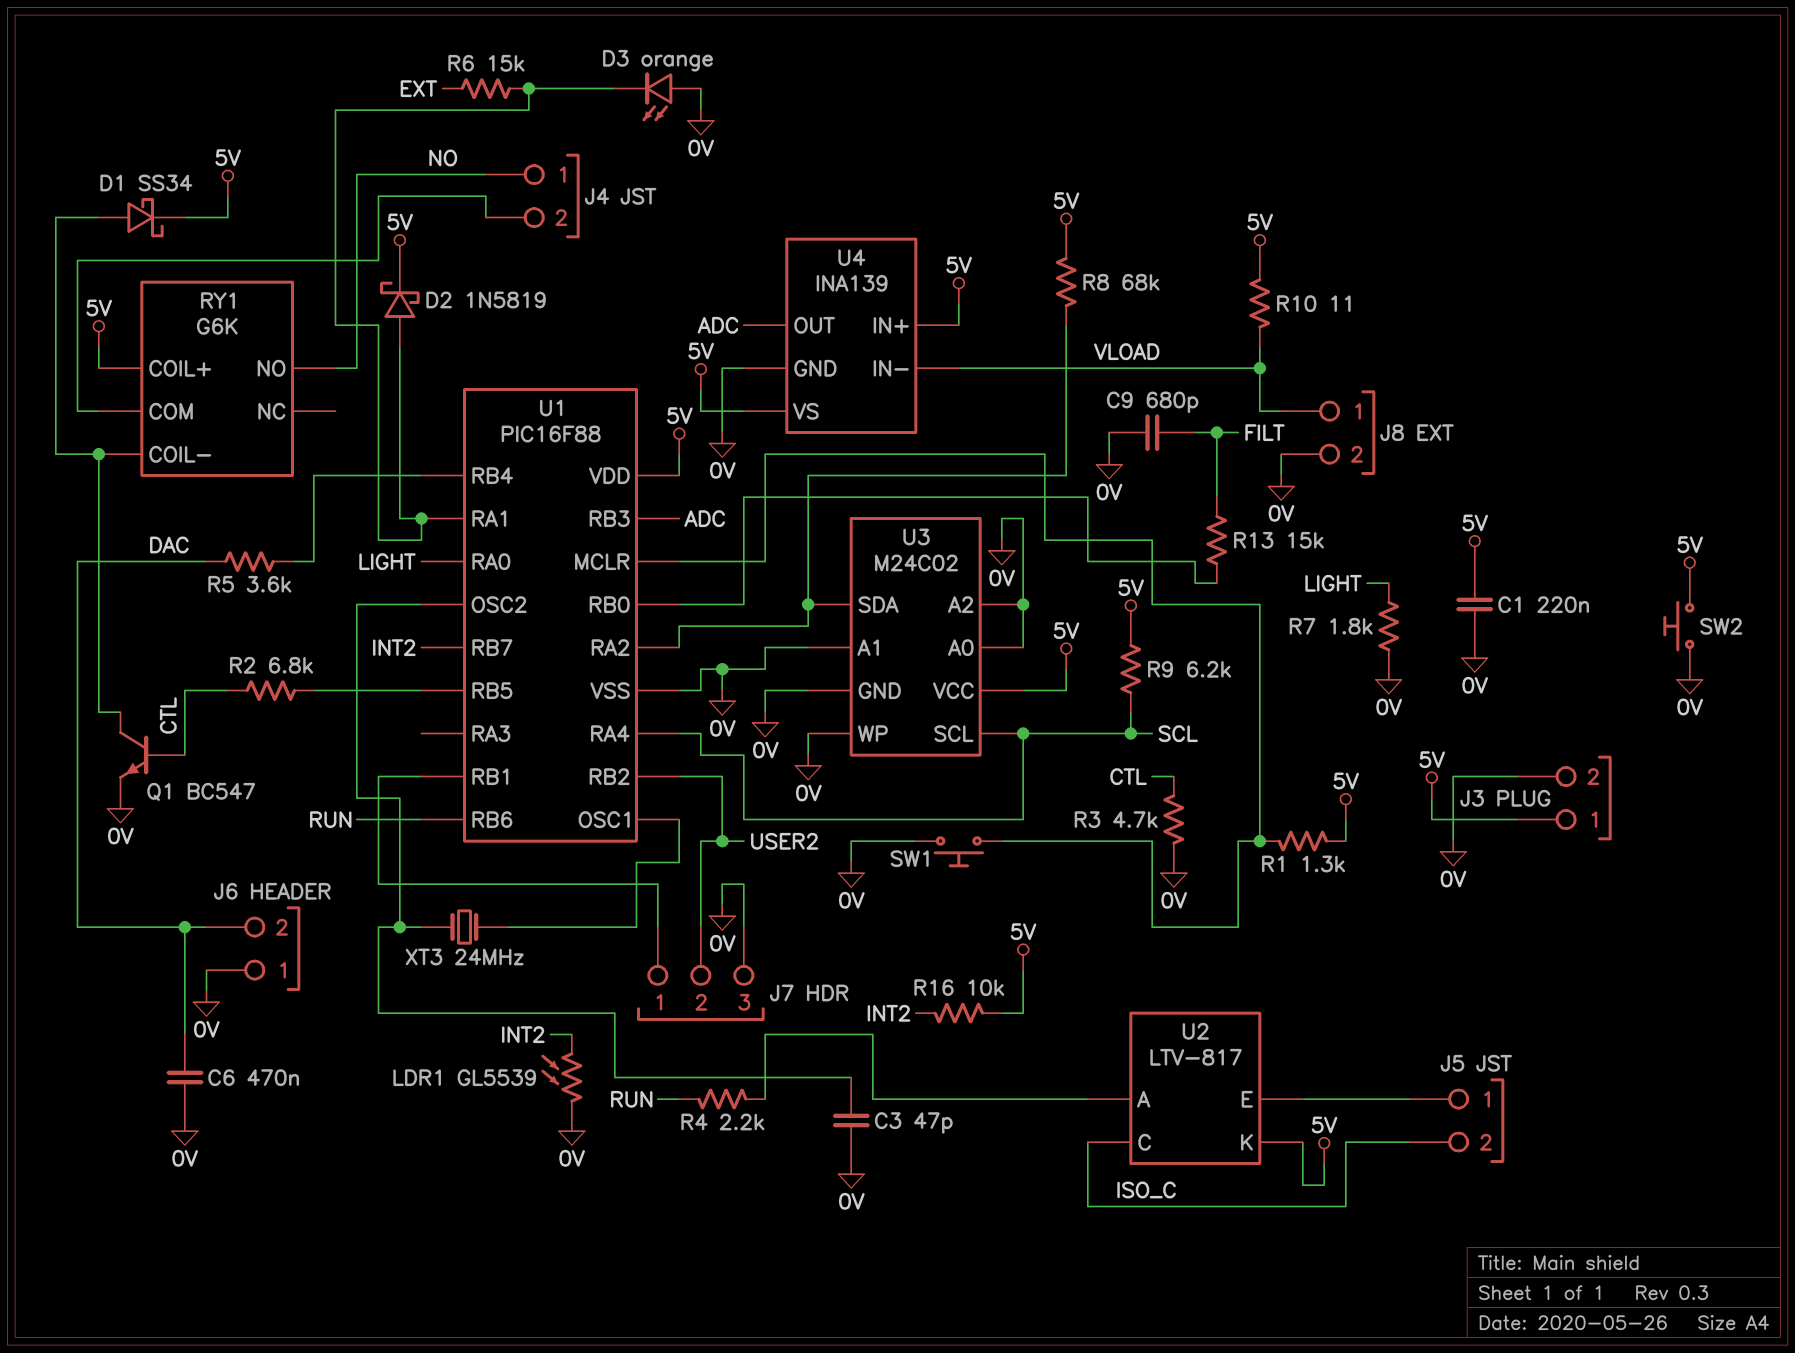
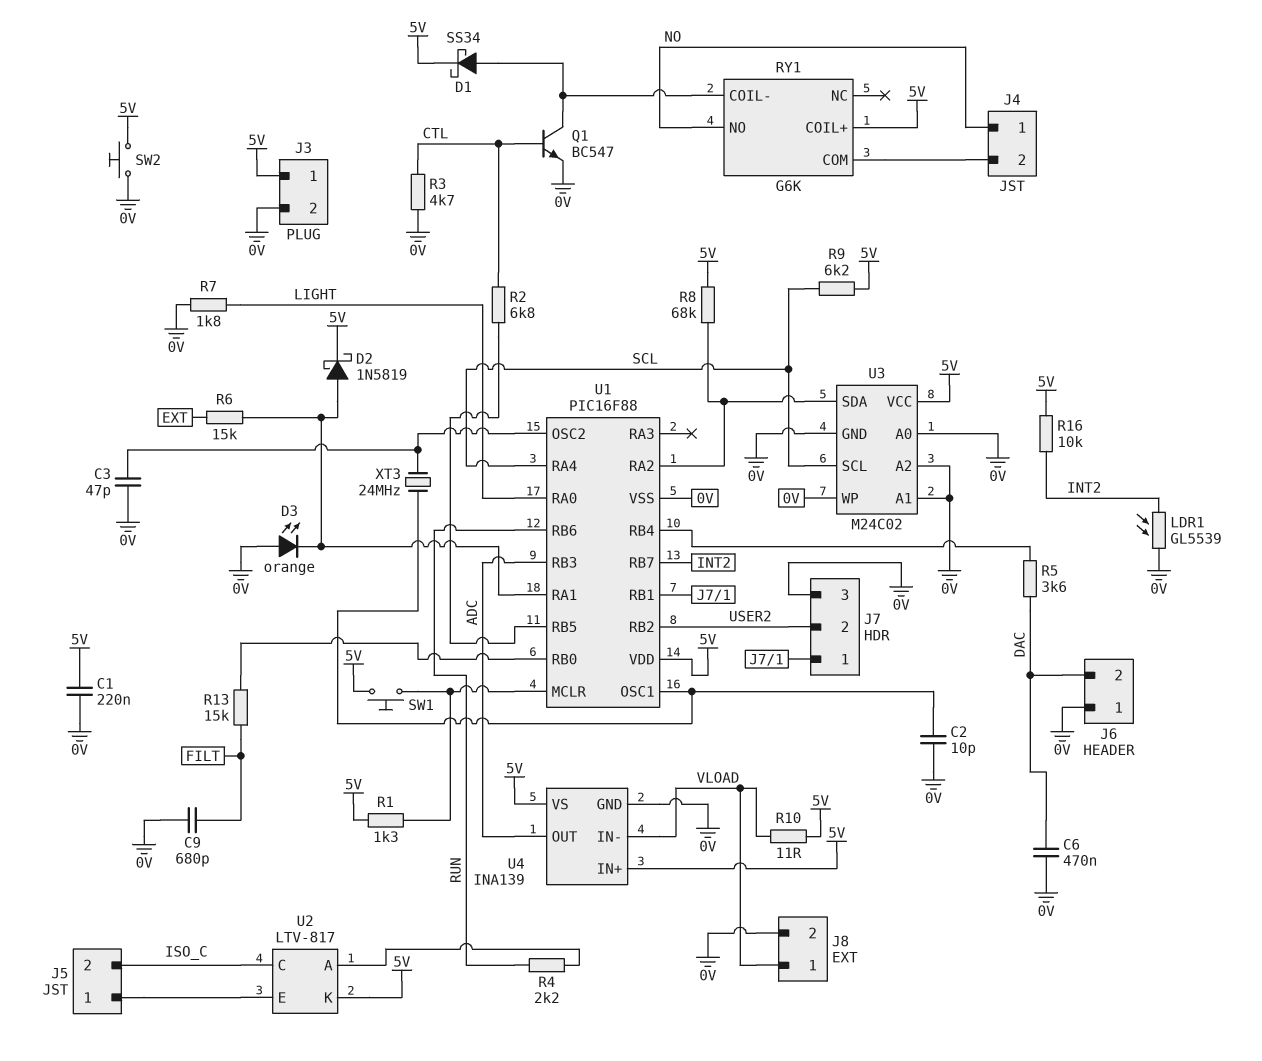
C2: none -> 10pF (0V, U1/OSC1)
SW1: button (0V, U1/MCLR) -> button (5V, U1/MCLR)

